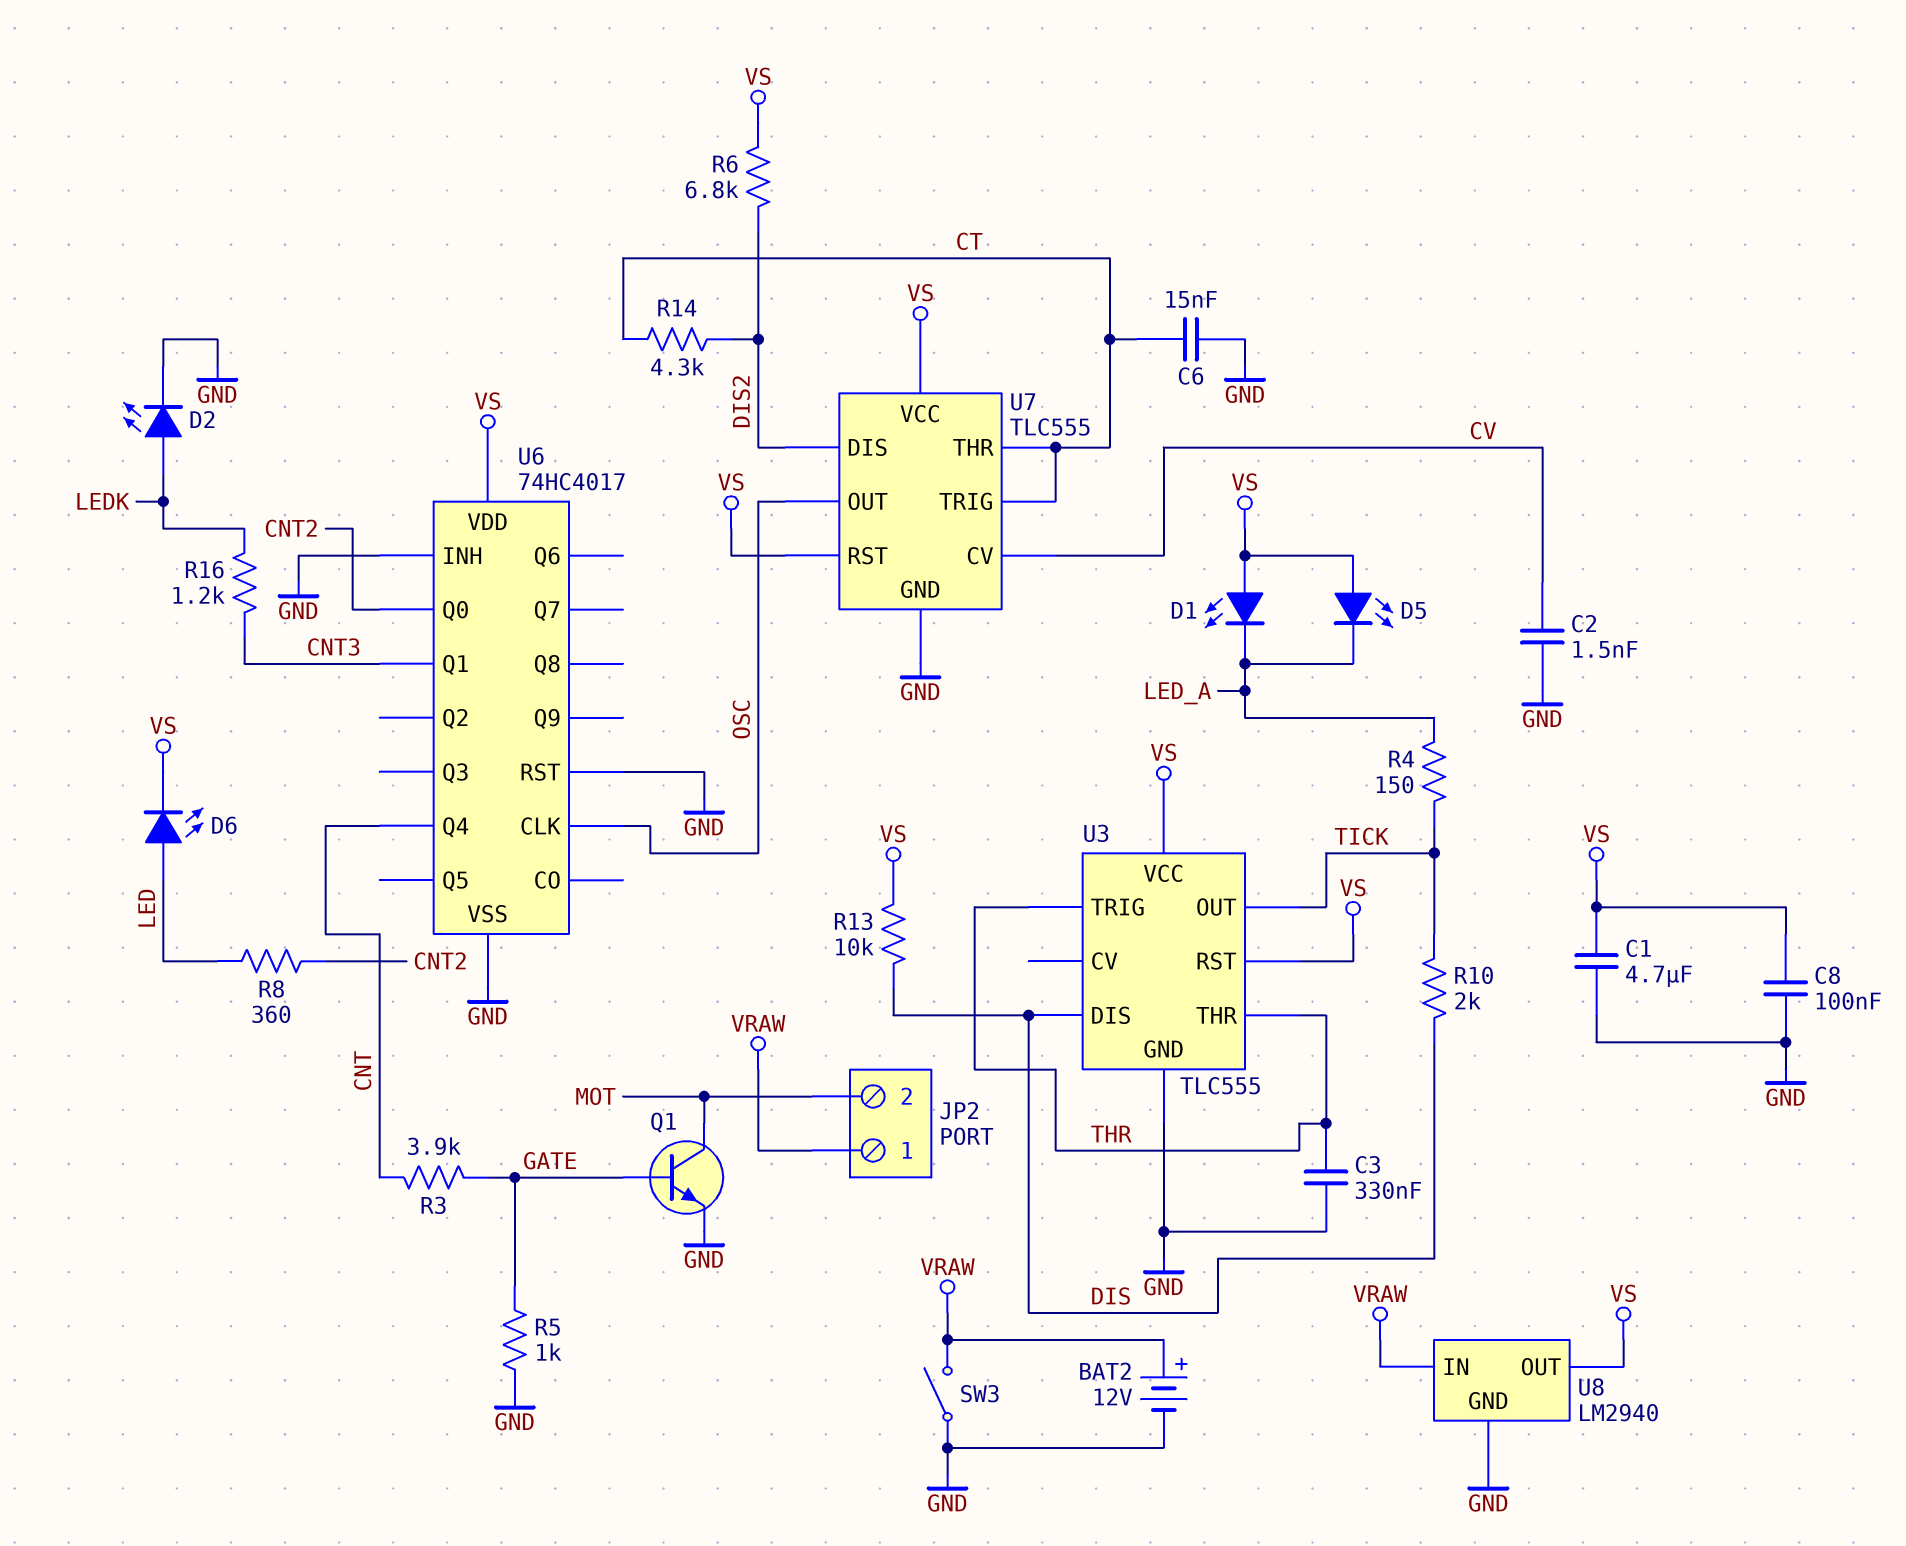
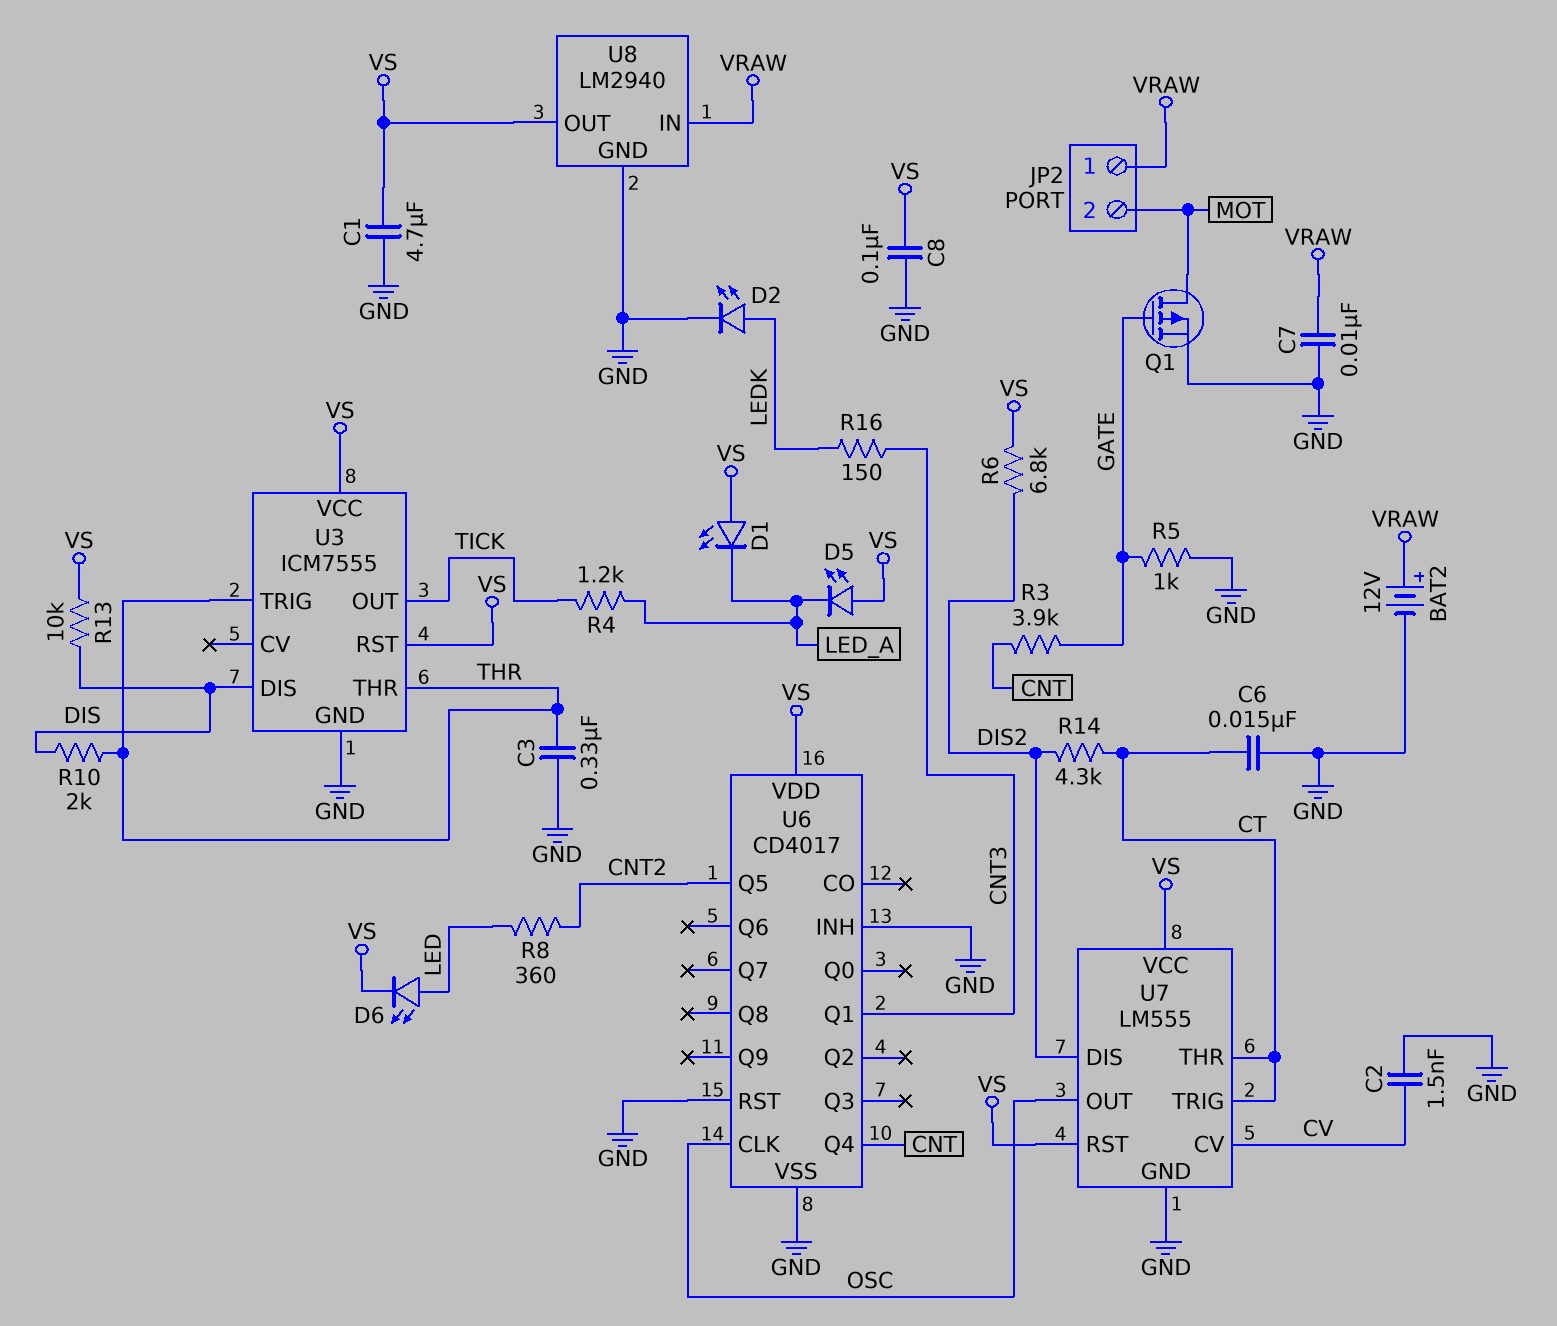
C7: none -> 10nF (GND, VRAW)
Q1: NPN (B GATE, C MOT, E GND) -> PMOS (G GATE, D MOT, S GND)
R4: 150 (LED_A, TICK) -> 1.2k (LED_A, TICK)
R10: 2k (DIS, TICK) -> 2k (DIS, THR)
R16: 1.2k (CNT3, LEDK) -> 150 (CNT3, LEDK)
SW3: switch (GND, VRAW) -> none
U3: TLC555 -> ICM7555
U6: 74HC4017 -> CD4017
U6 pin Q0: CNT2 -> none
U6 pin Q5: none -> CNT2
U7: TLC555 -> LM555

